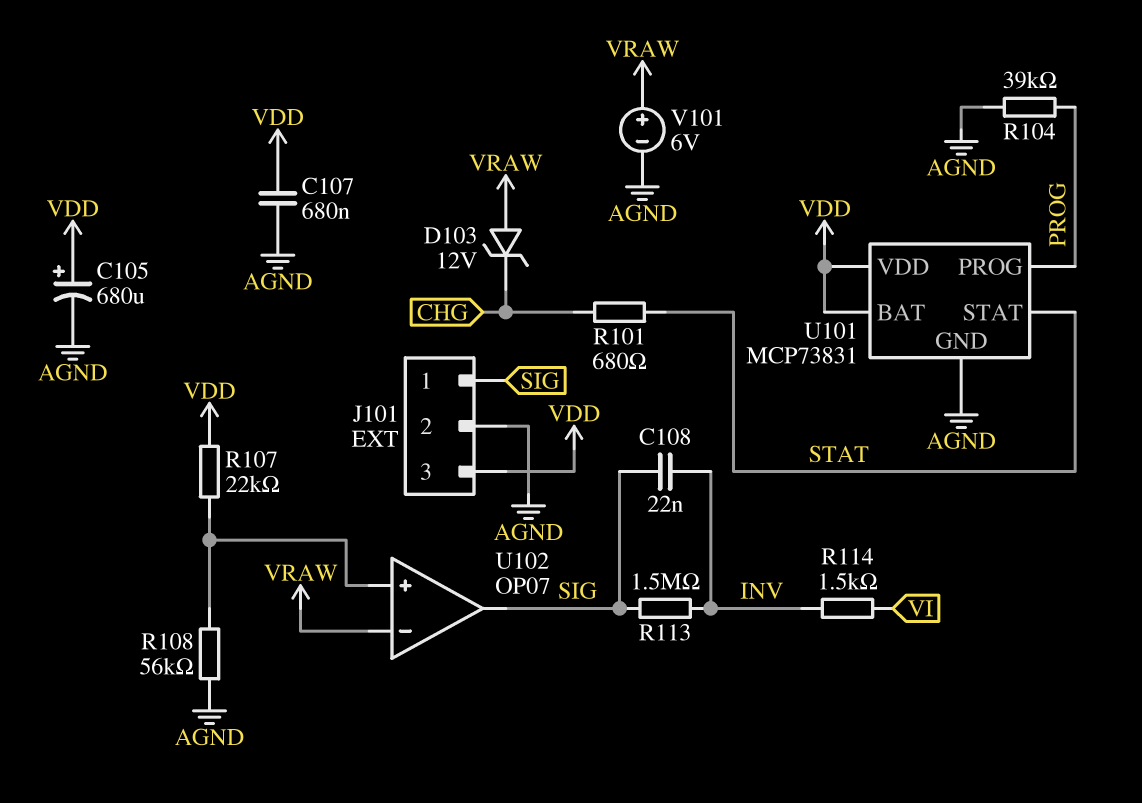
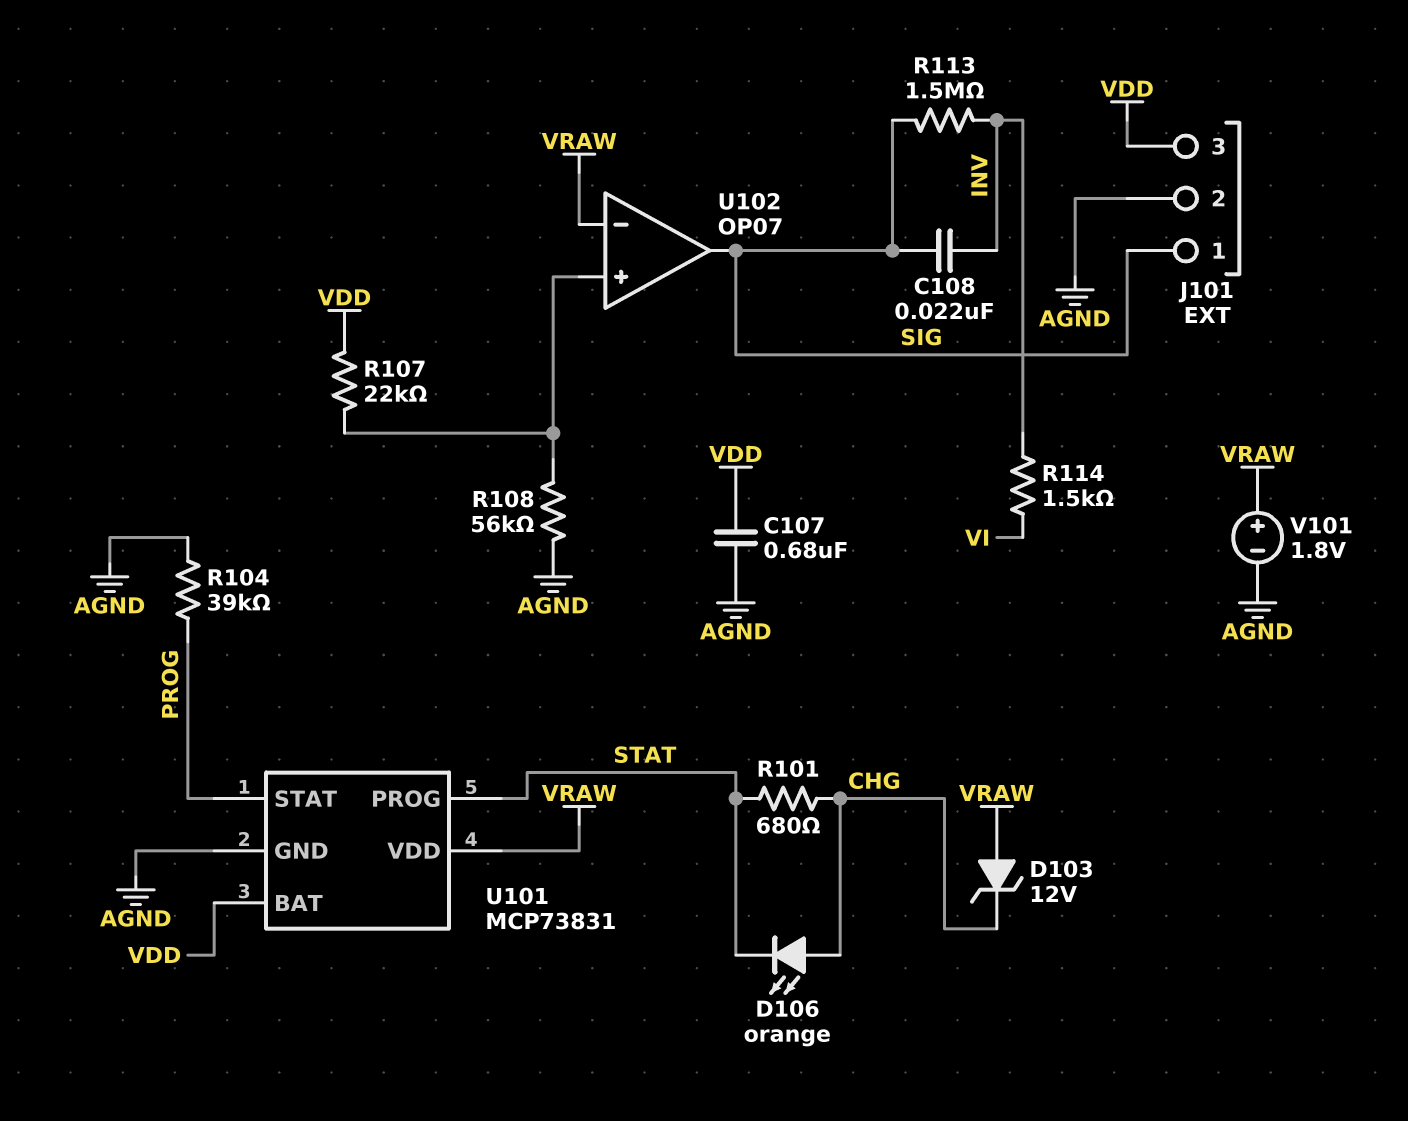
C105: 680uF (plus VDD, minus AGND) -> none
D106: none -> LED orange (A CHG, K STAT)
U101 pin PROG: PROG -> STAT
U101 pin STAT: STAT -> PROG
U101 pin VDD: VDD -> VRAW
V101: 6V (plus VRAW, minus AGND) -> 1.8V (plus VRAW, minus AGND)

